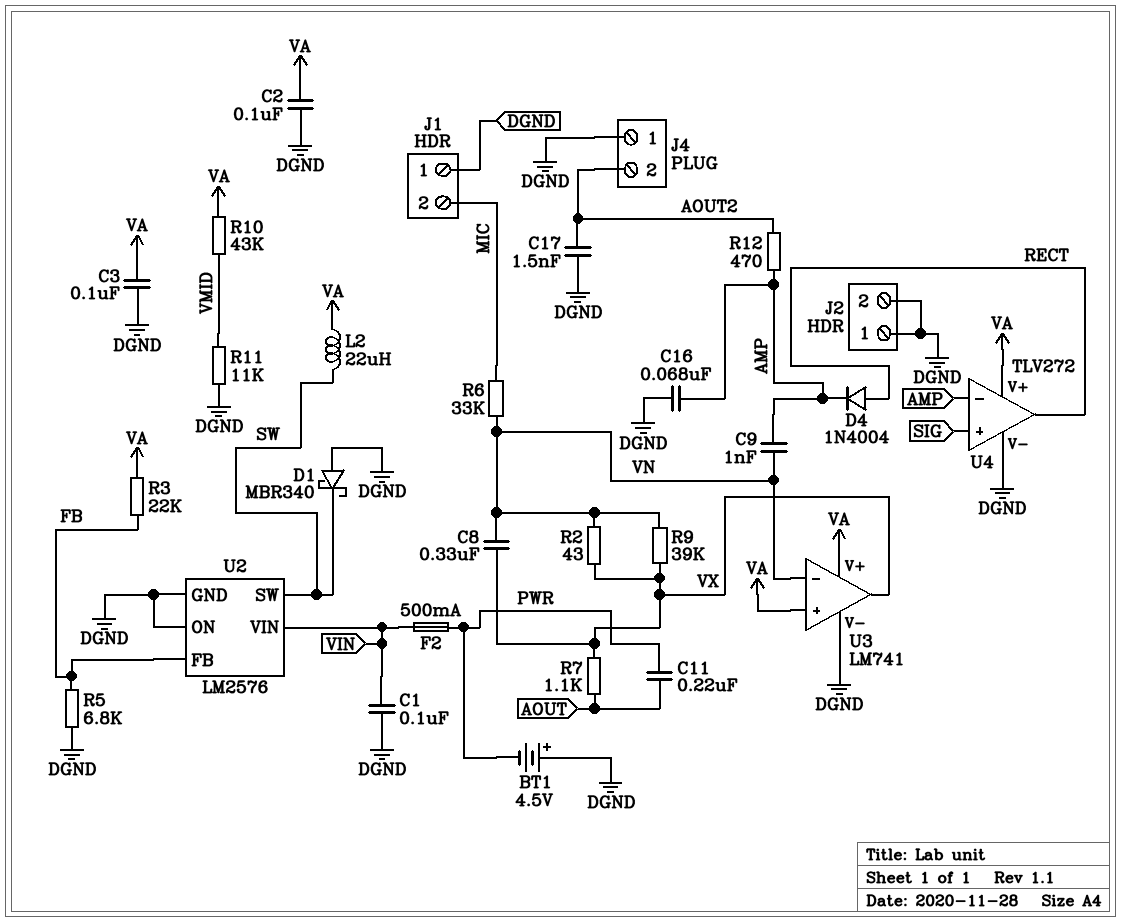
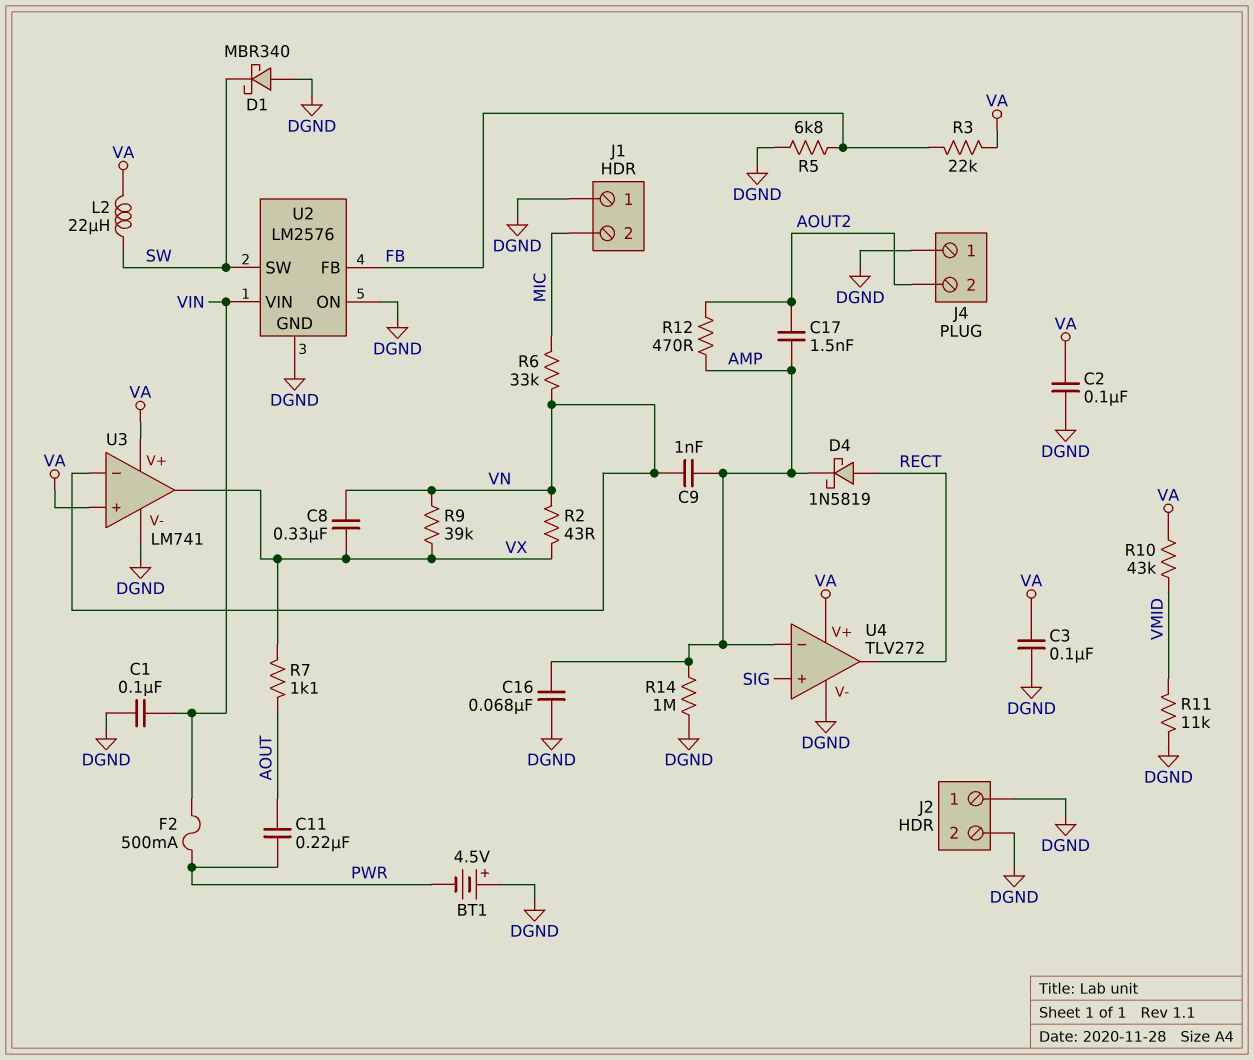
C17: 1.5nF (AOUT2, DGND) -> 1.5nF (AMP, AOUT2)
D4: diode 1N4004 (A RECT, K AMP) -> schottky 1N5819 (A RECT, K AMP)
R14: none -> 1M (AMP, DGND)

